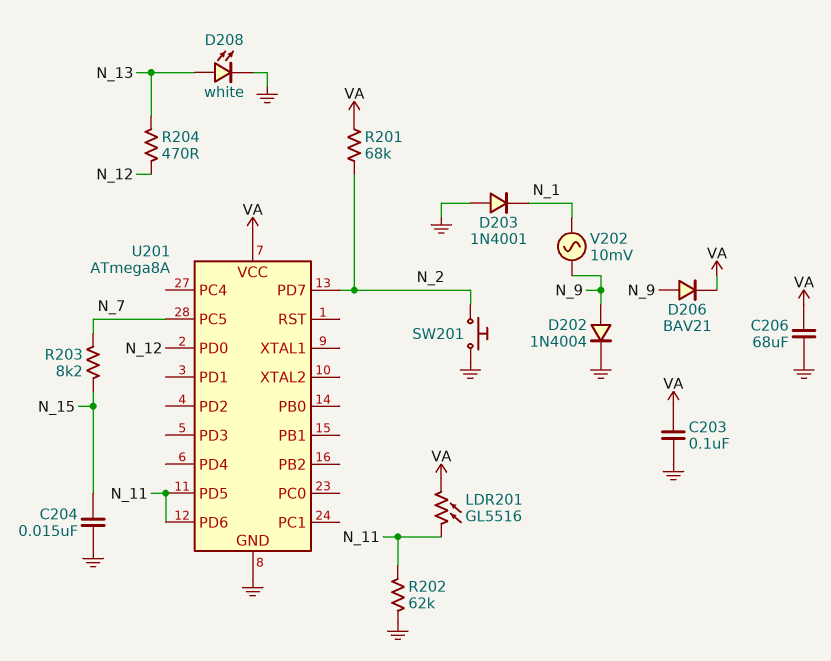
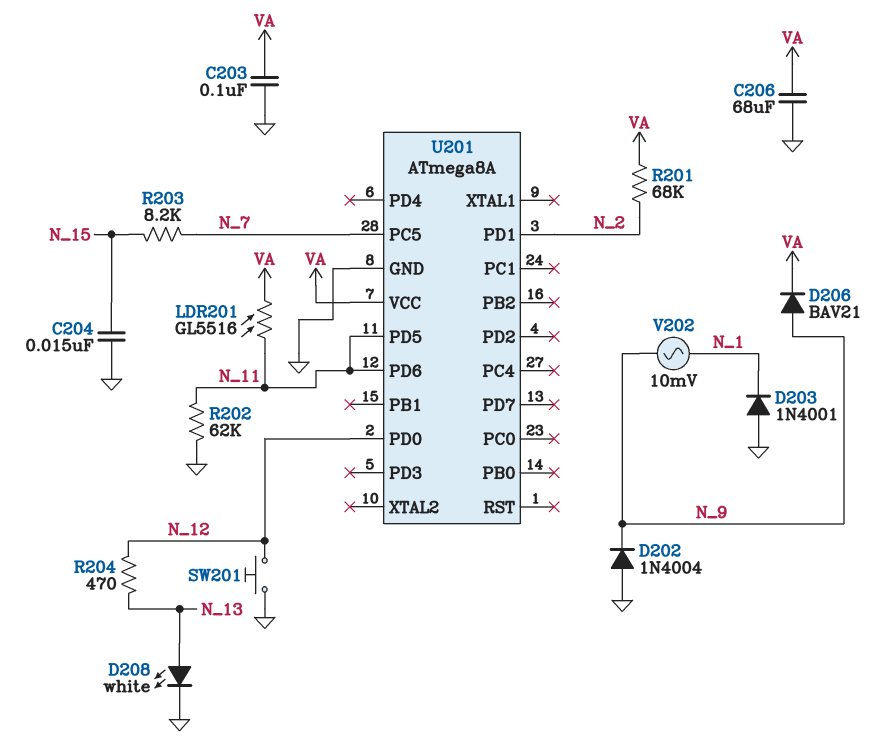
D202: diode 1N4004 (A N_9, K GND) -> diode 1N4004 (A GND, K N_9)
SW201: button (GND, N_2) -> button (GND, N_12)
U201 pin PD1: none -> N_2
U201 pin PD7: N_2 -> none

